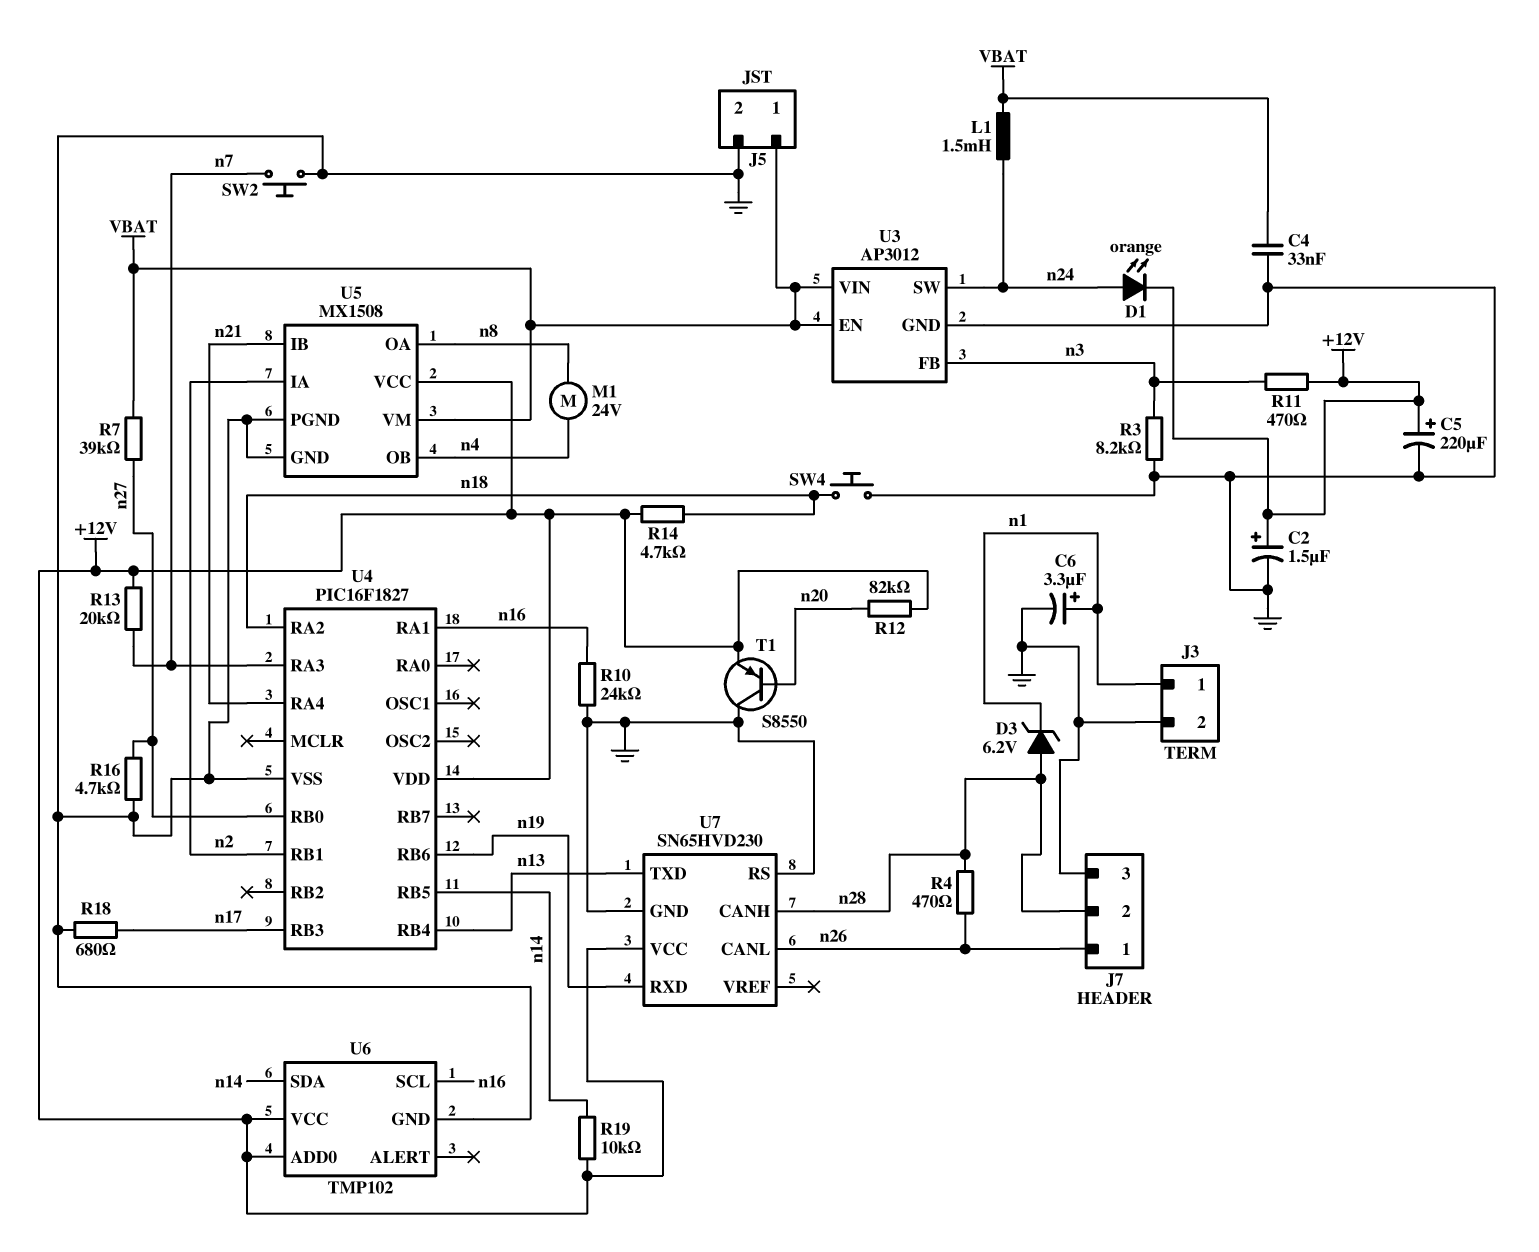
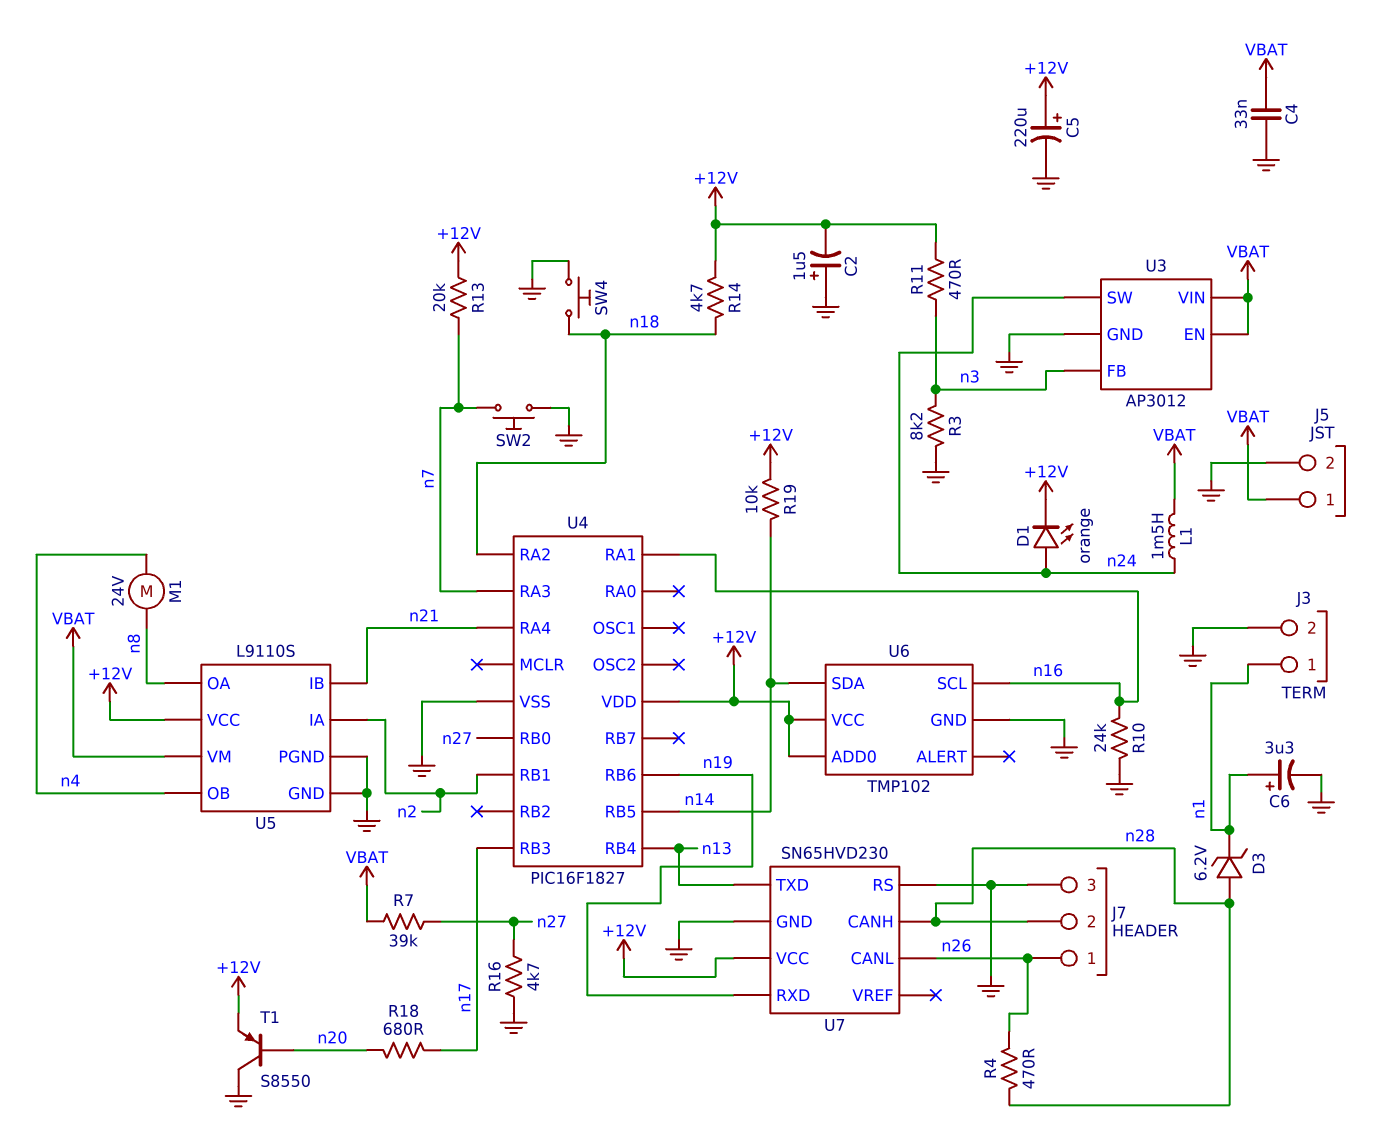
C2: 1.5uF (plus +12V, minus GND) -> 1.5uF (plus GND, minus +12V)
R12: 82k (+12V, n20) -> none
R18: 680 (GND, n17) -> 680 (n17, n20)
U5: MX1508 -> L9110S

